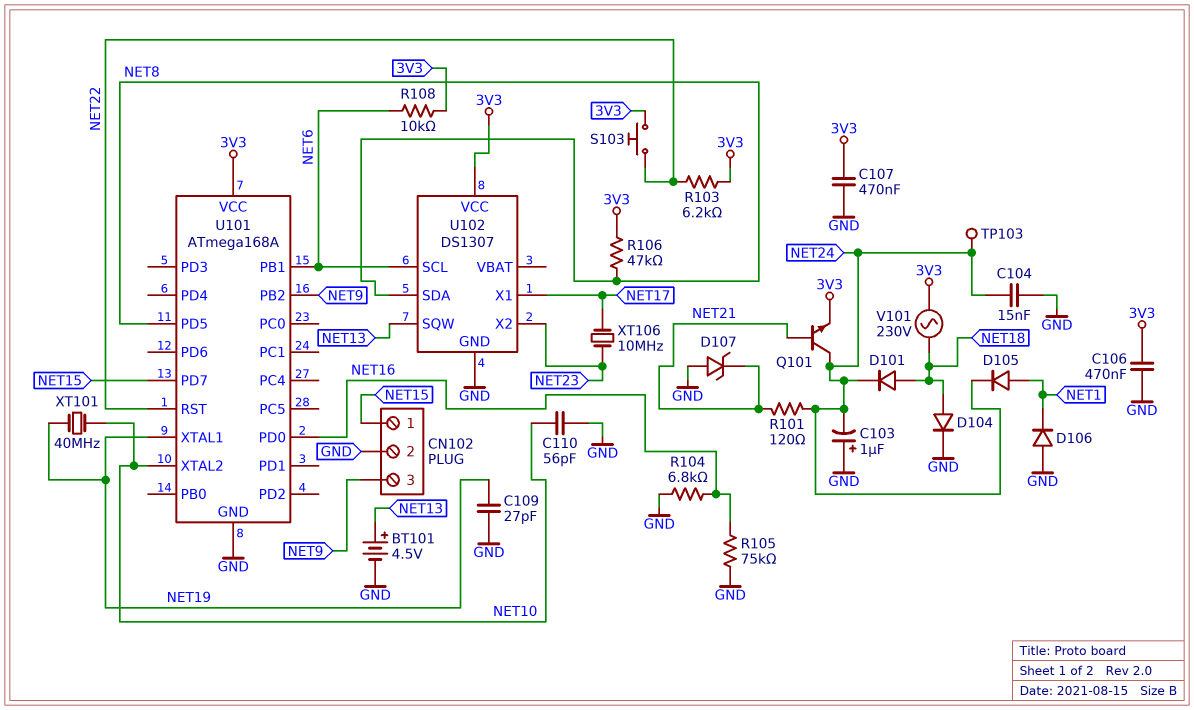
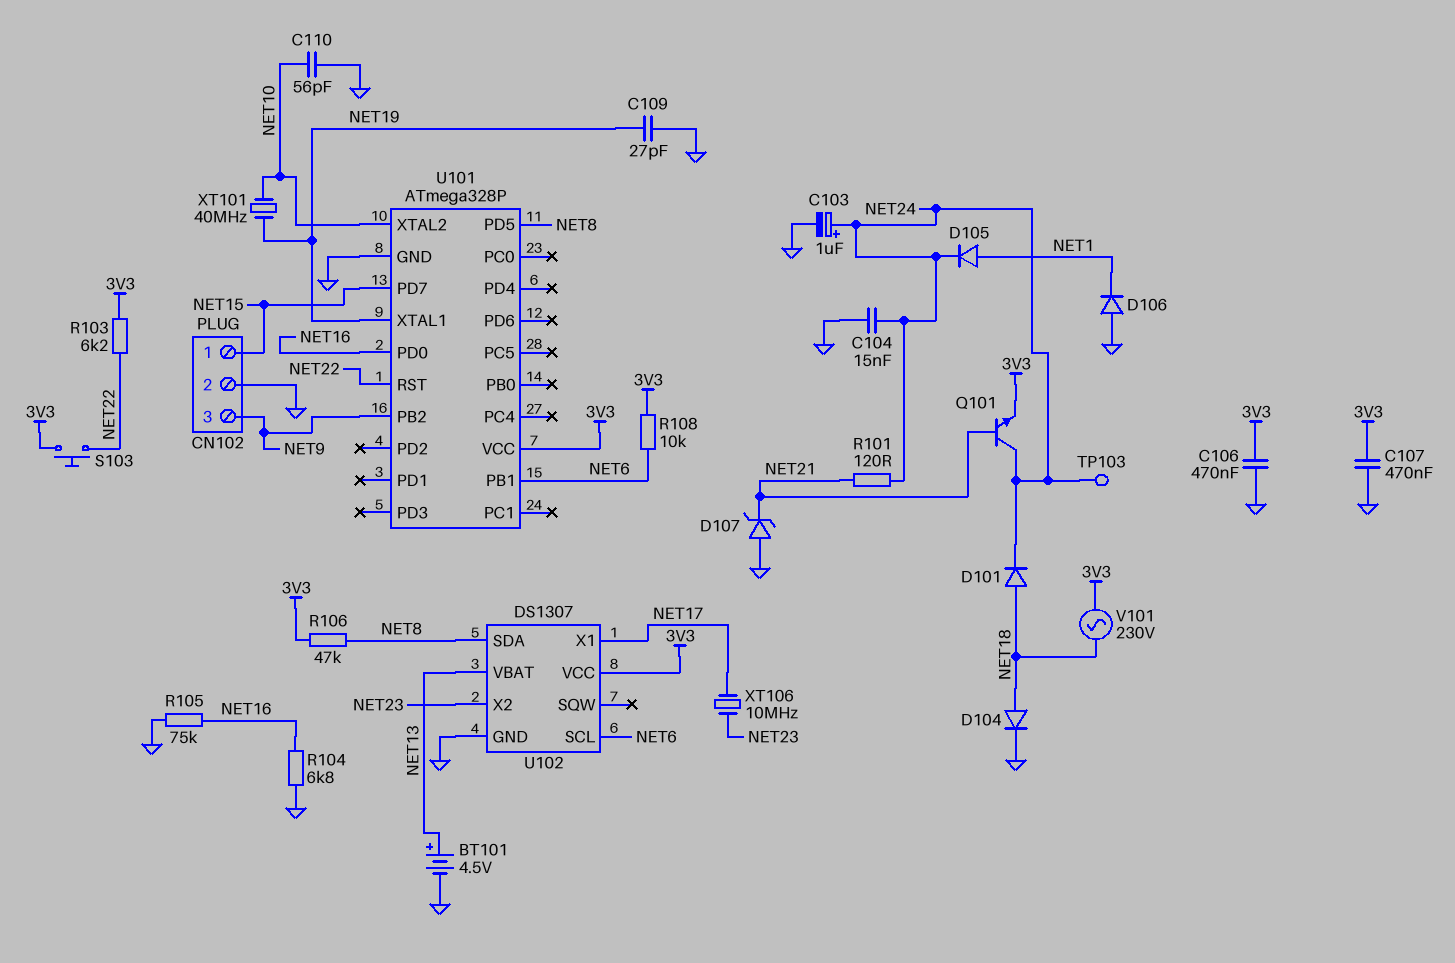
C103: 1uF (plus GND, minus NET24) -> 1uF (plus NET24, minus GND)
U101: ATmega168A -> ATmega328P
U102 pin SQW: NET13 -> none
U102 pin VBAT: none -> NET13

